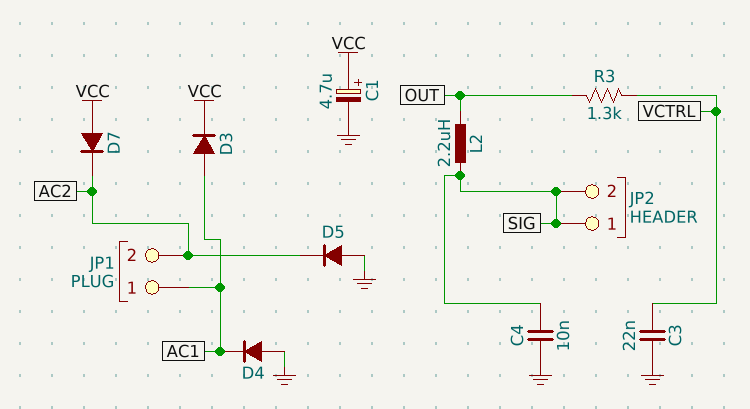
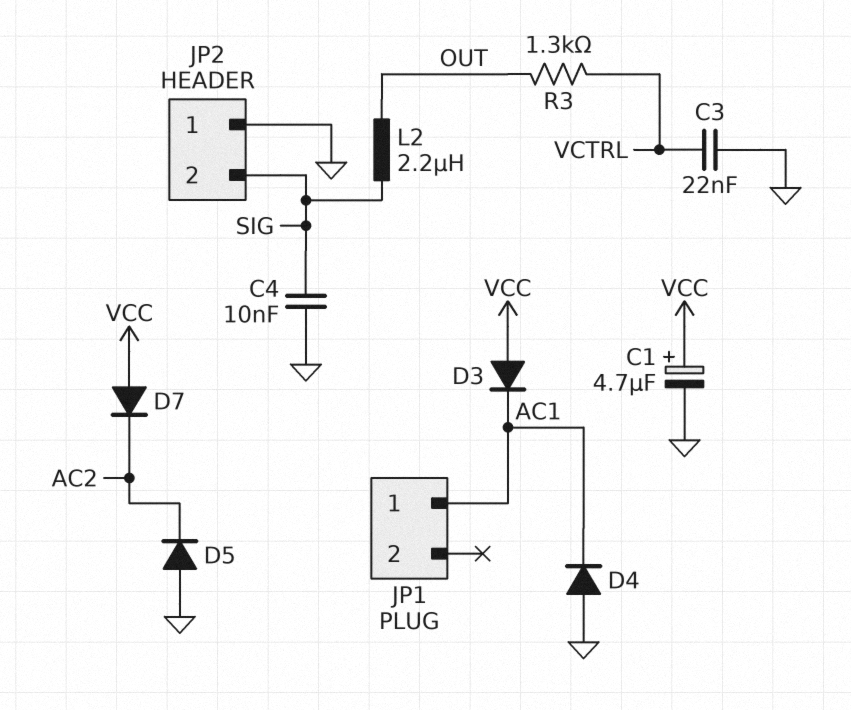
D3: diode (A AC1, K VCC) -> diode (A VCC, K AC1)
JP1 pin 2: AC2 -> none
JP2 pin 1: SIG -> GND

